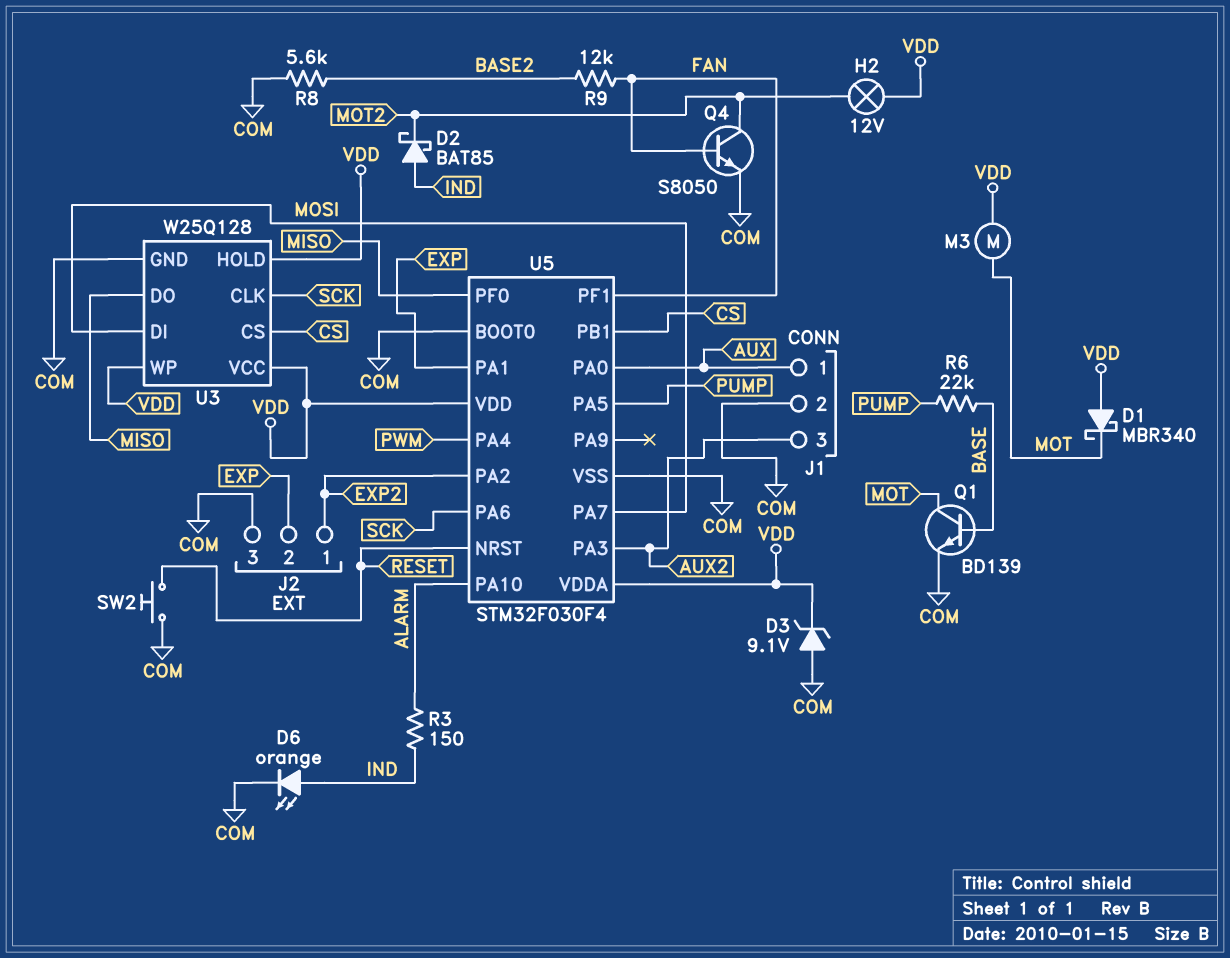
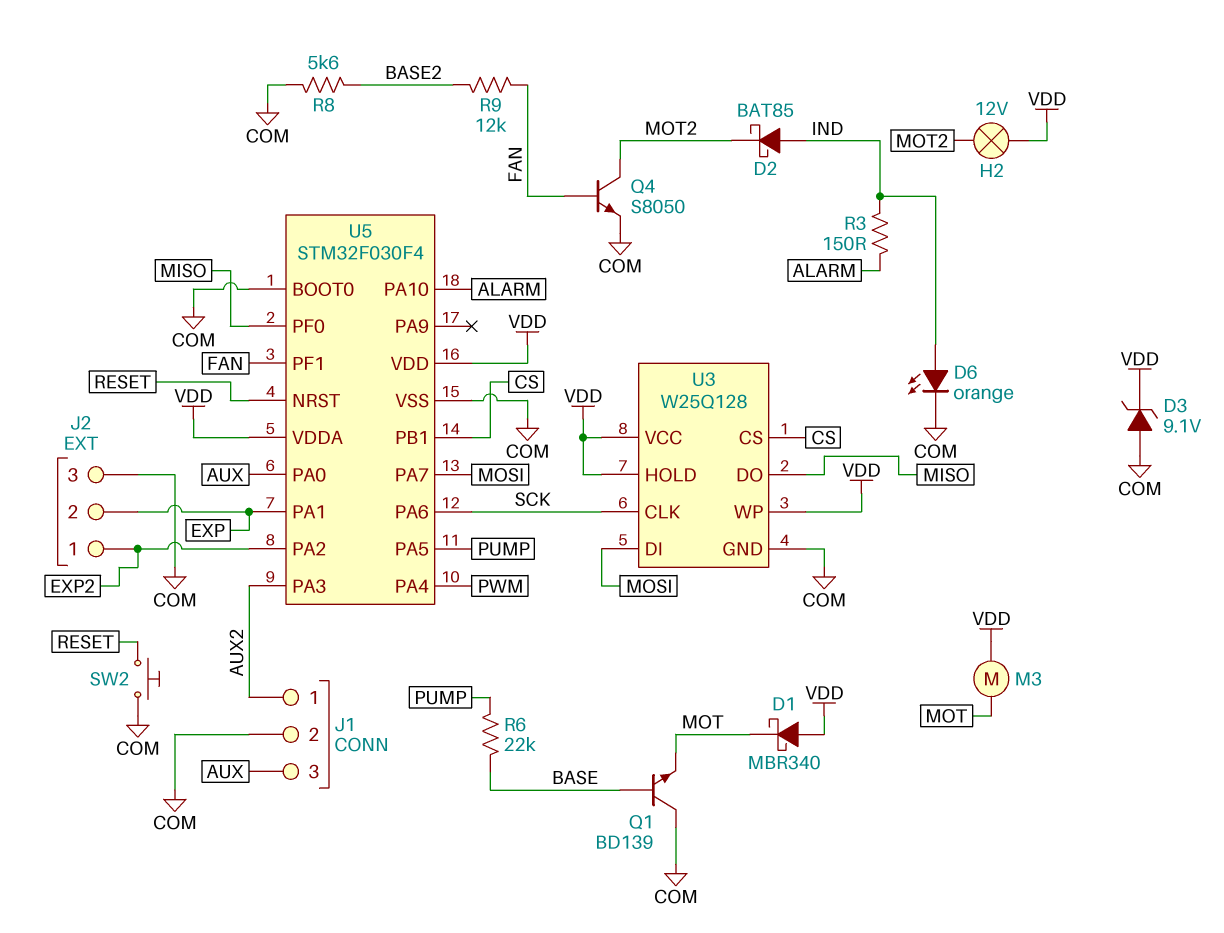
J1 pin 1: AUX -> AUX2
J1 pin 3: AUX2 -> AUX
Q1: NPN BD139 (B BASE, C MOT, E COM) -> NPN BD139 (B BASE, C COM, E MOT)

